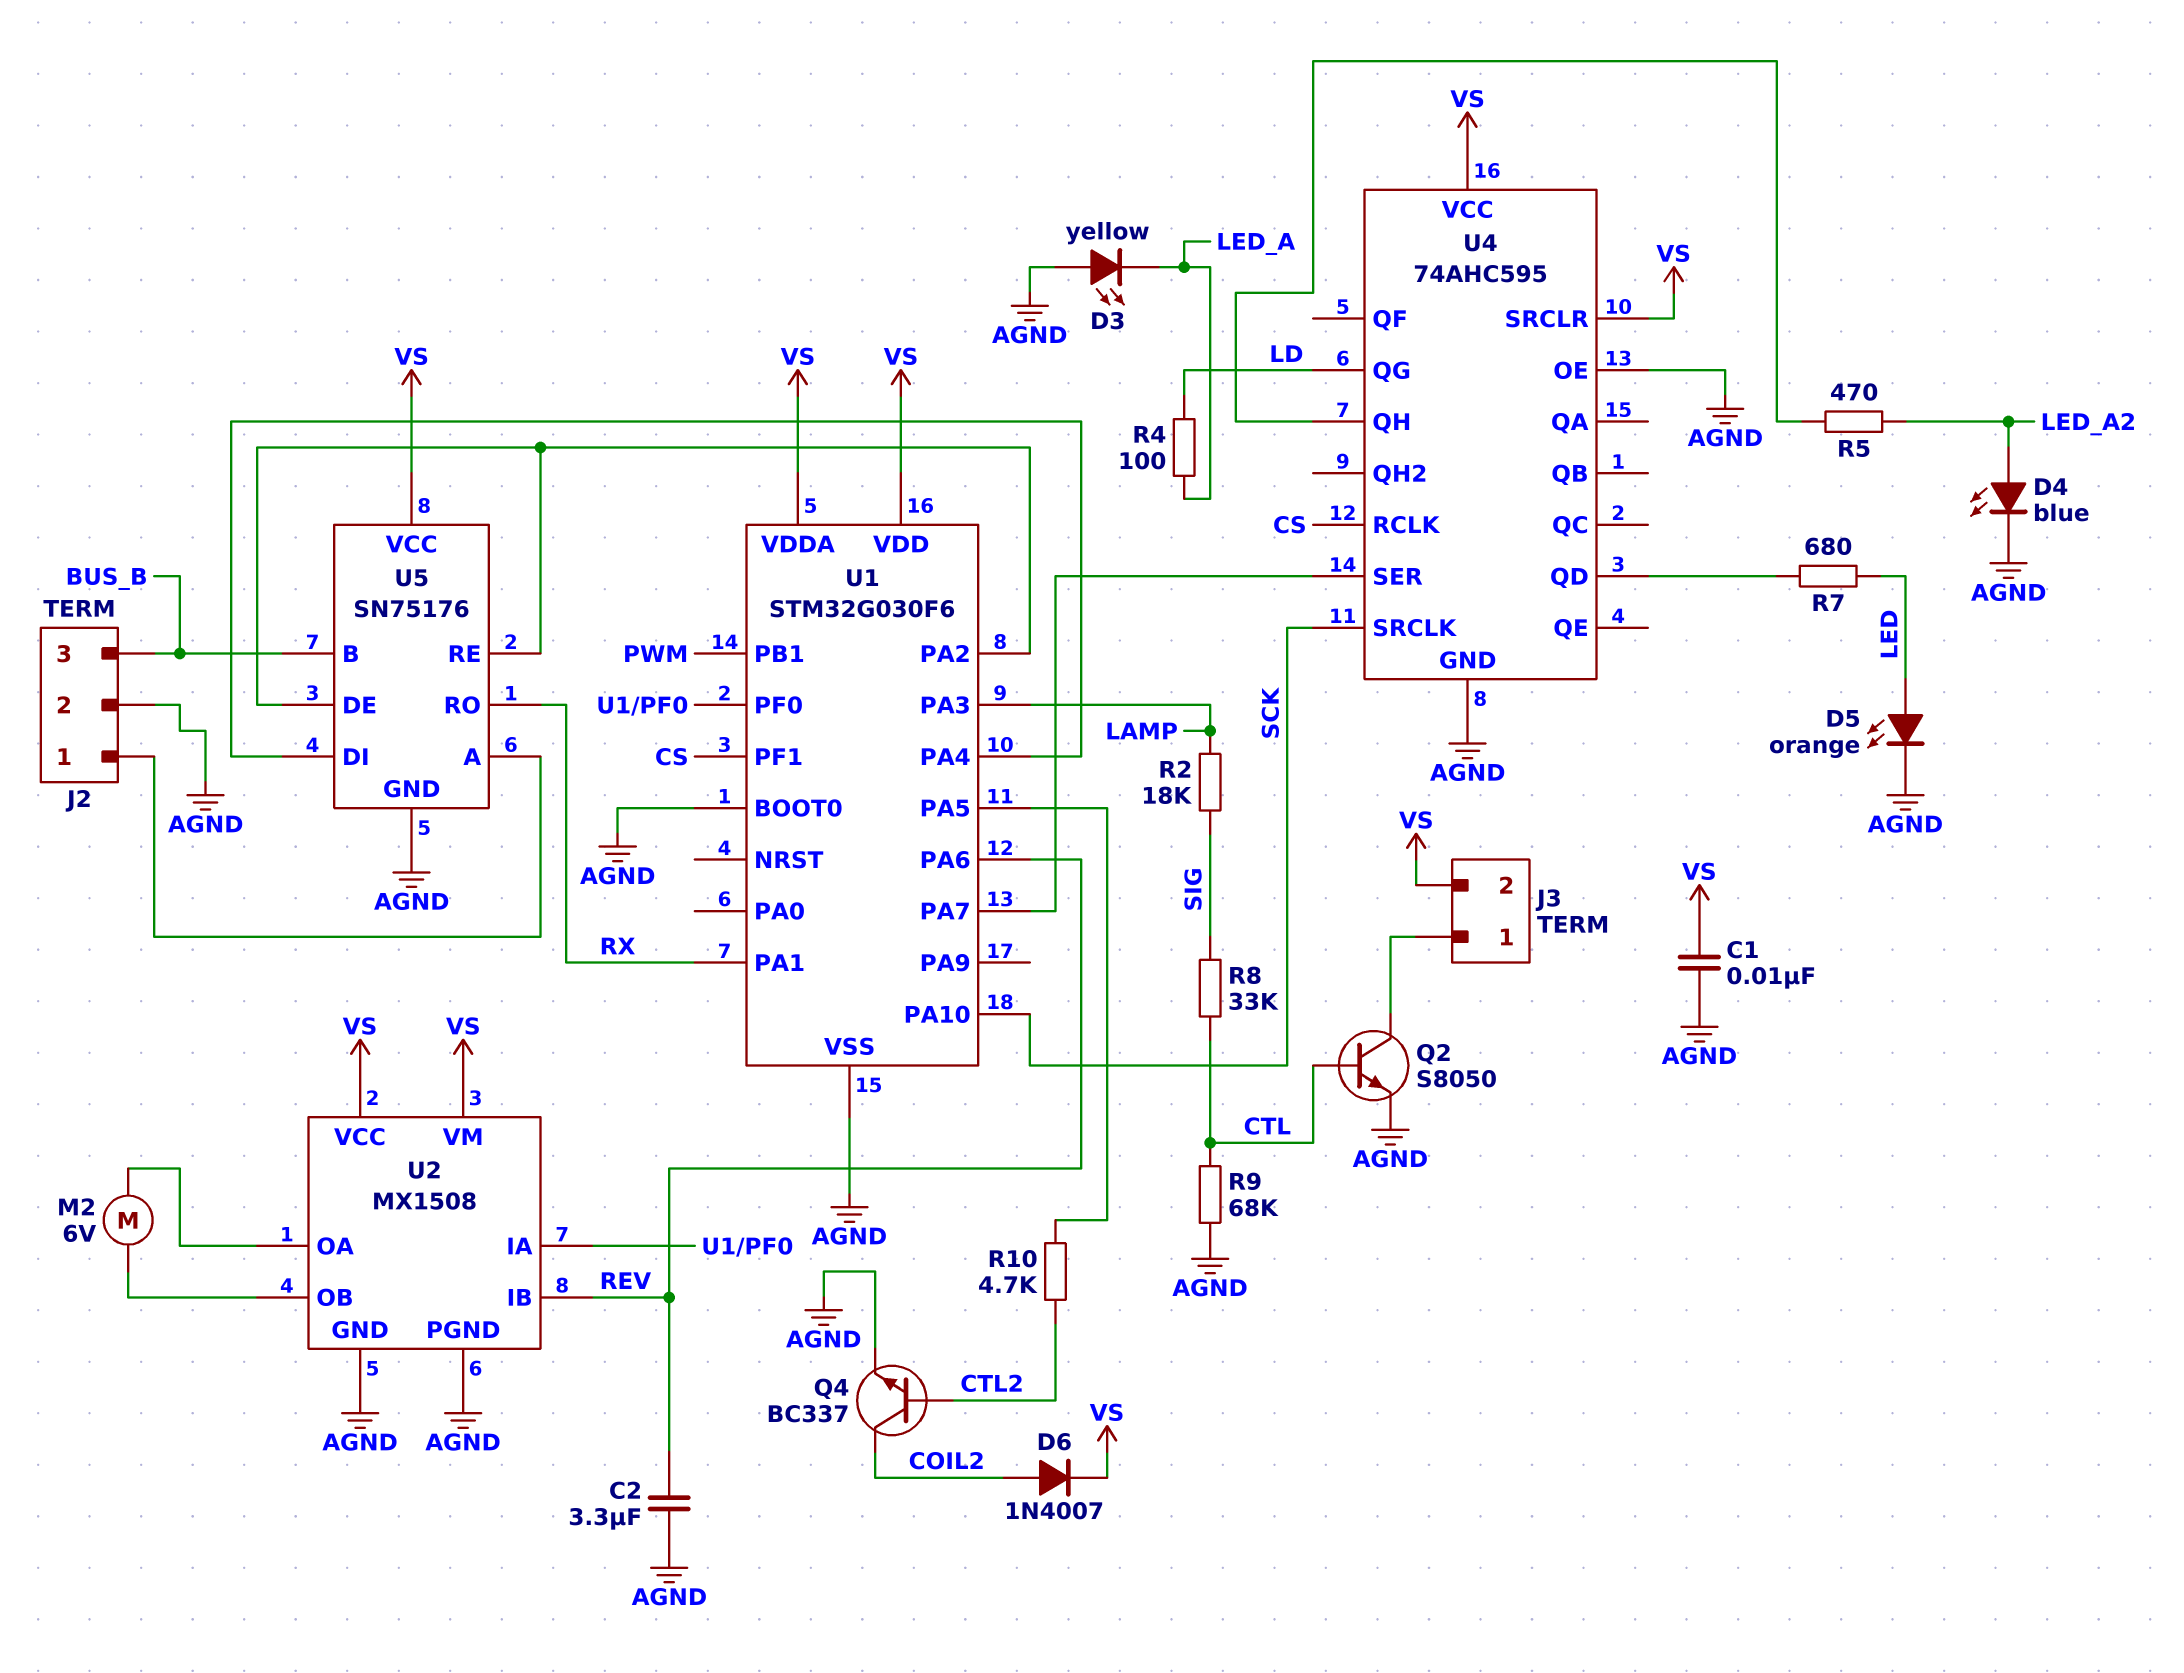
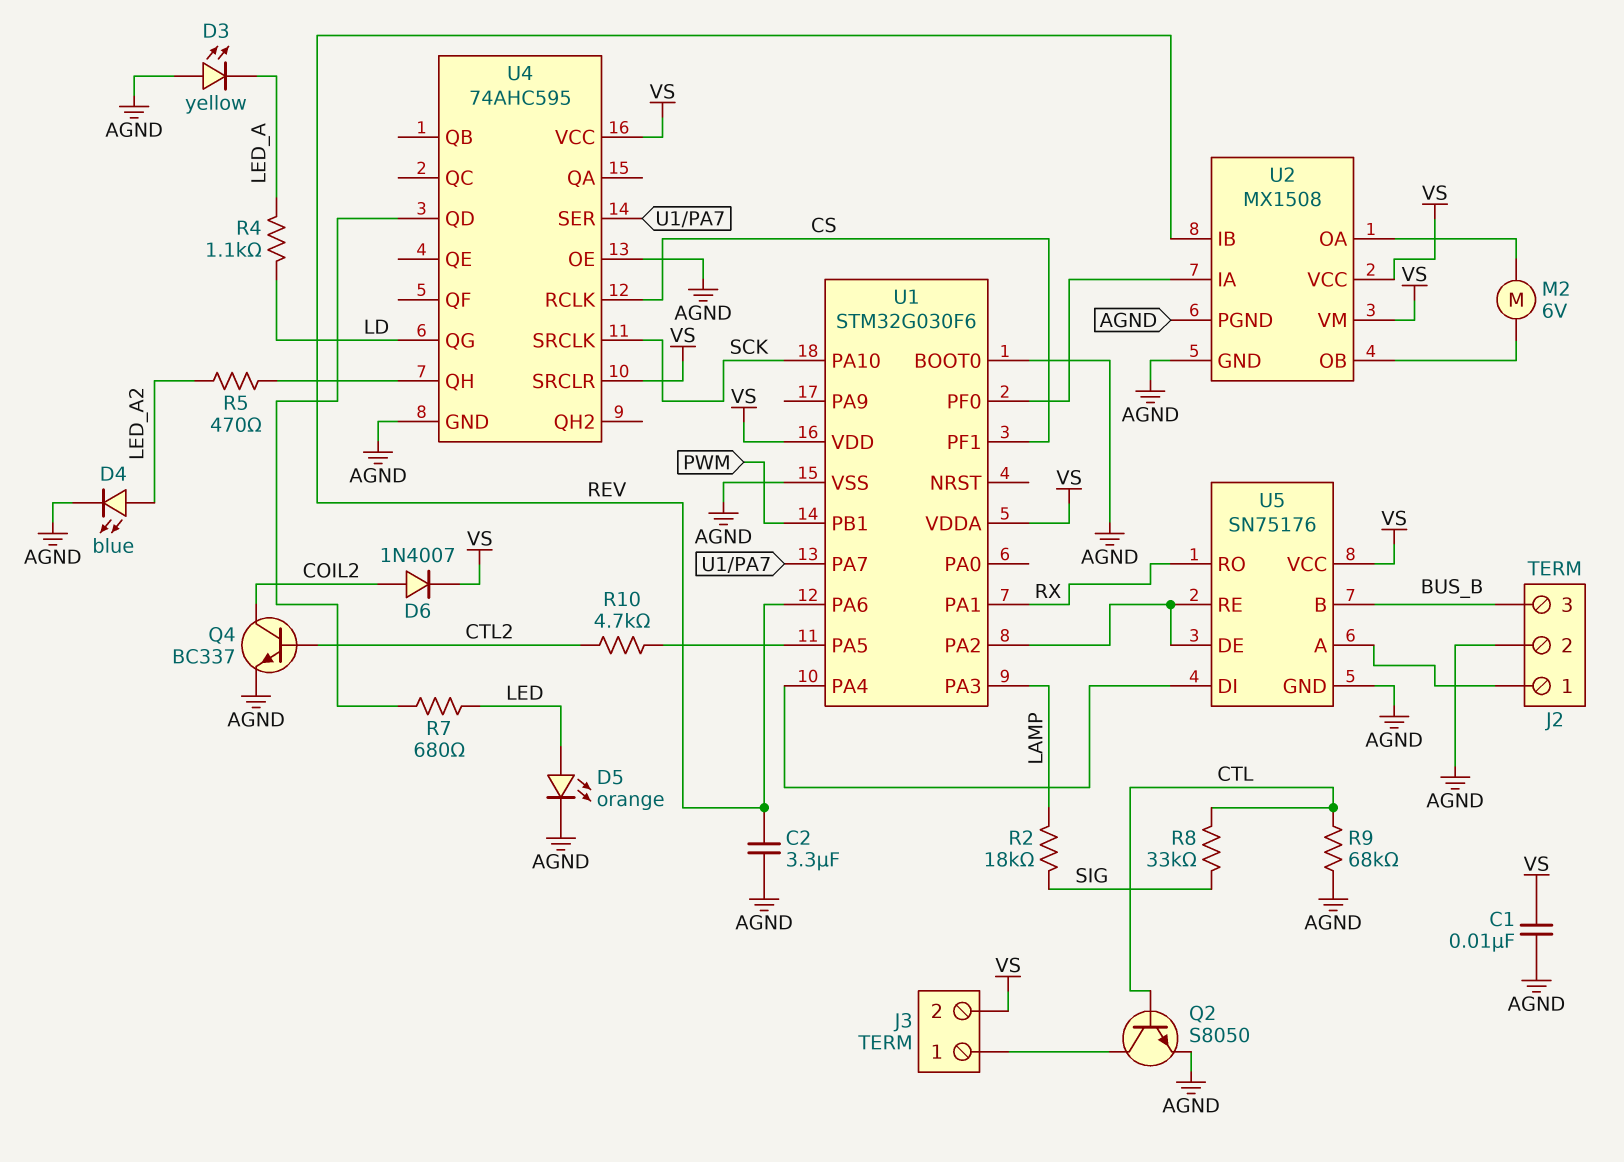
R4: 100 (LD, LED_A) -> 1.1k (LD, LED_A)

